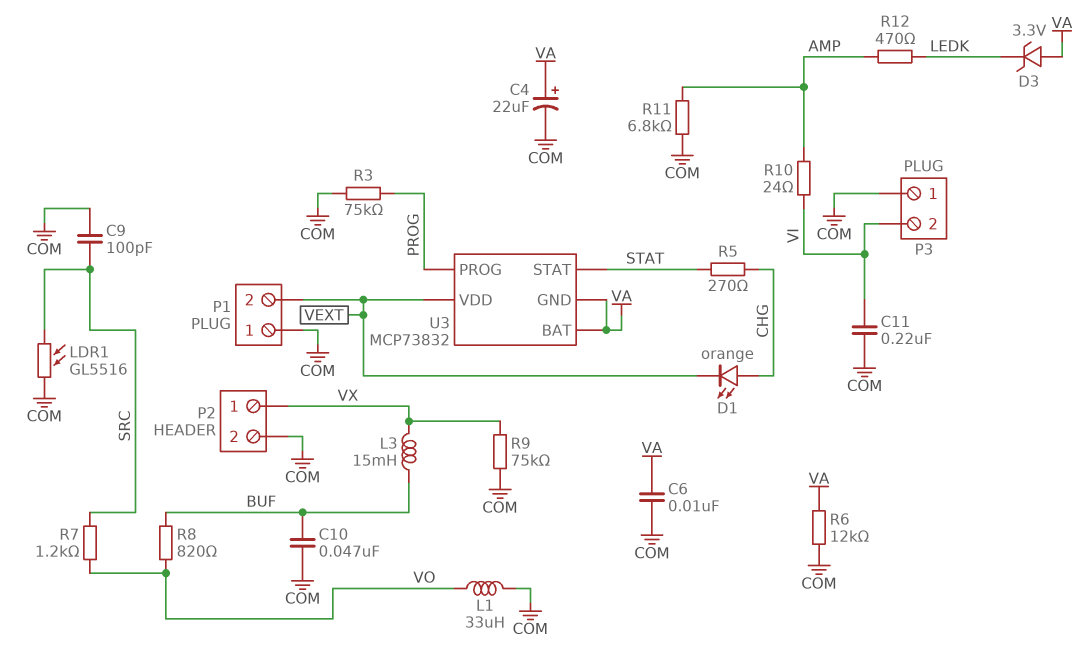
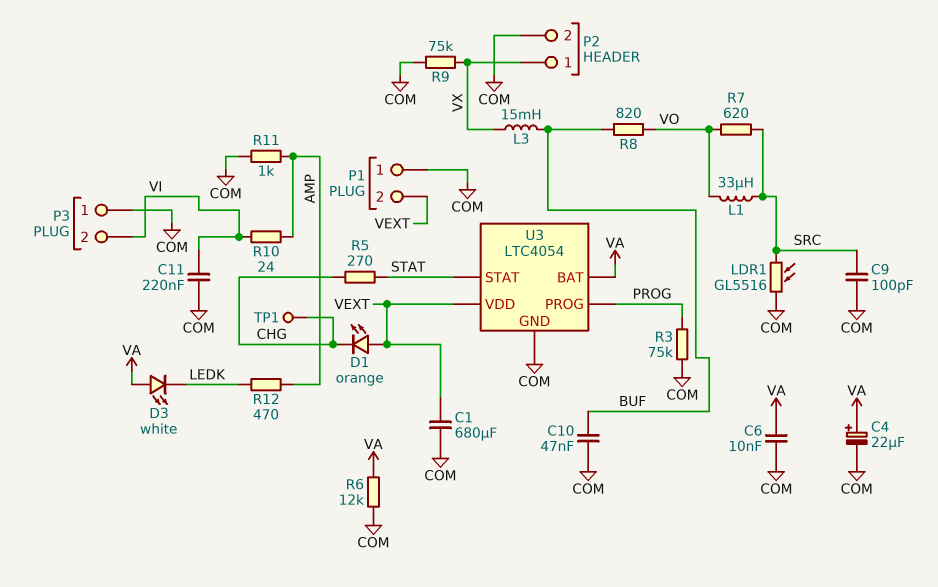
C1: none -> 680uF (COM, VEXT)
D1: LED orange (A CHG, K VEXT) -> LED orange (A VEXT, K CHG)
D3: zener 3.3V (A VA, K LEDK) -> LED white (A VA, K LEDK)
L1: 33uH (COM, VO) -> 33uH (SRC, VO)
R7: 1.2k (SRC, VO) -> 620 (SRC, VO)
R11: 6.8k (AMP, COM) -> 1k (AMP, COM)
TP1: none -> test point (CHG)
U3: MCP73832 -> LTC4054
U3 pin GND: VA -> COM

